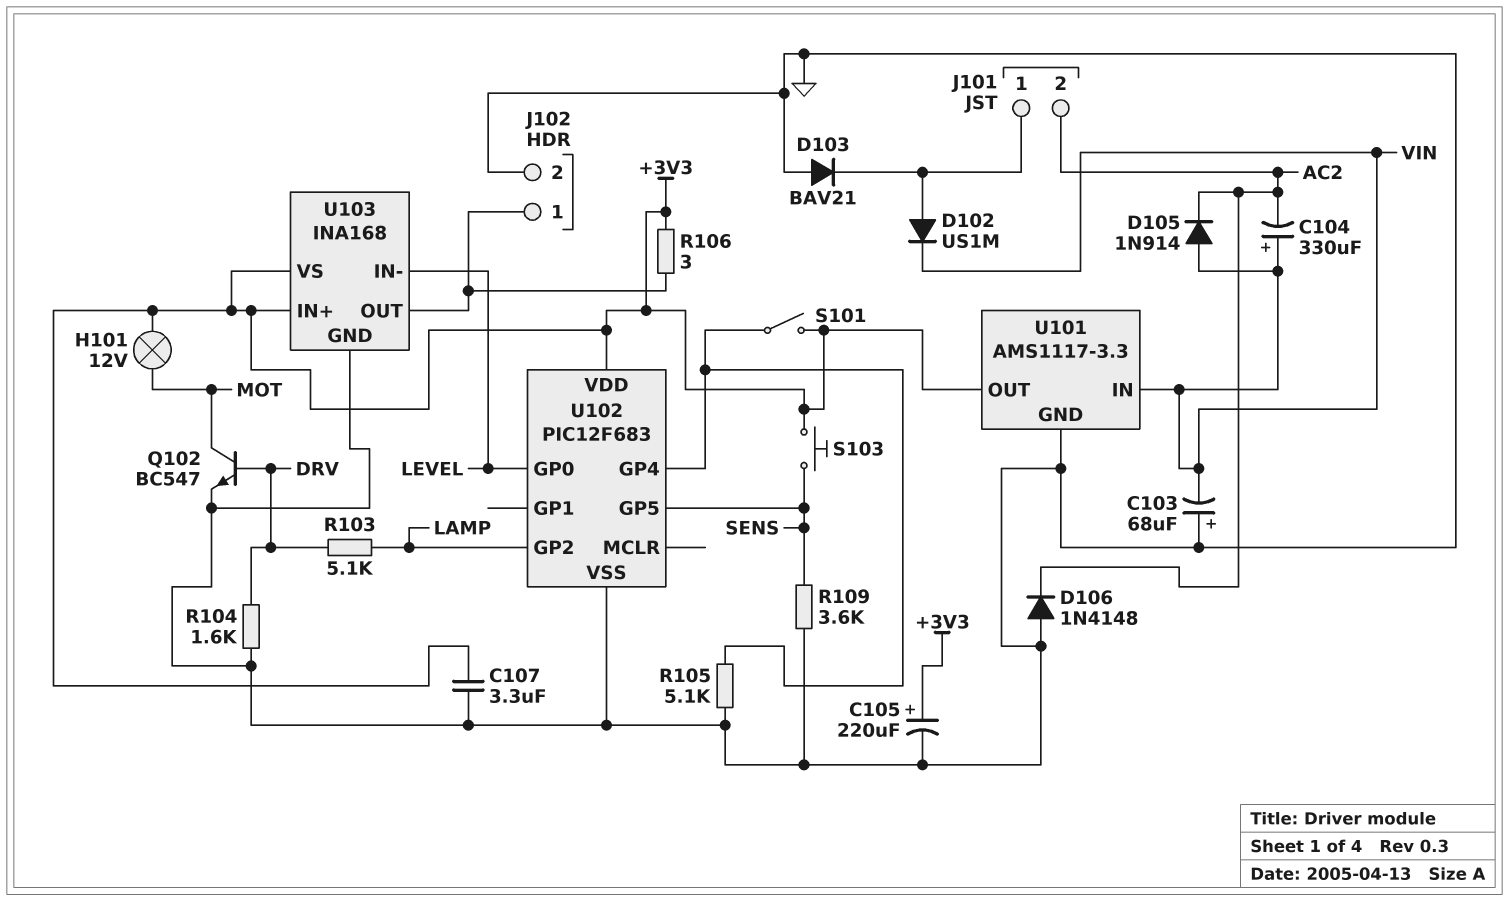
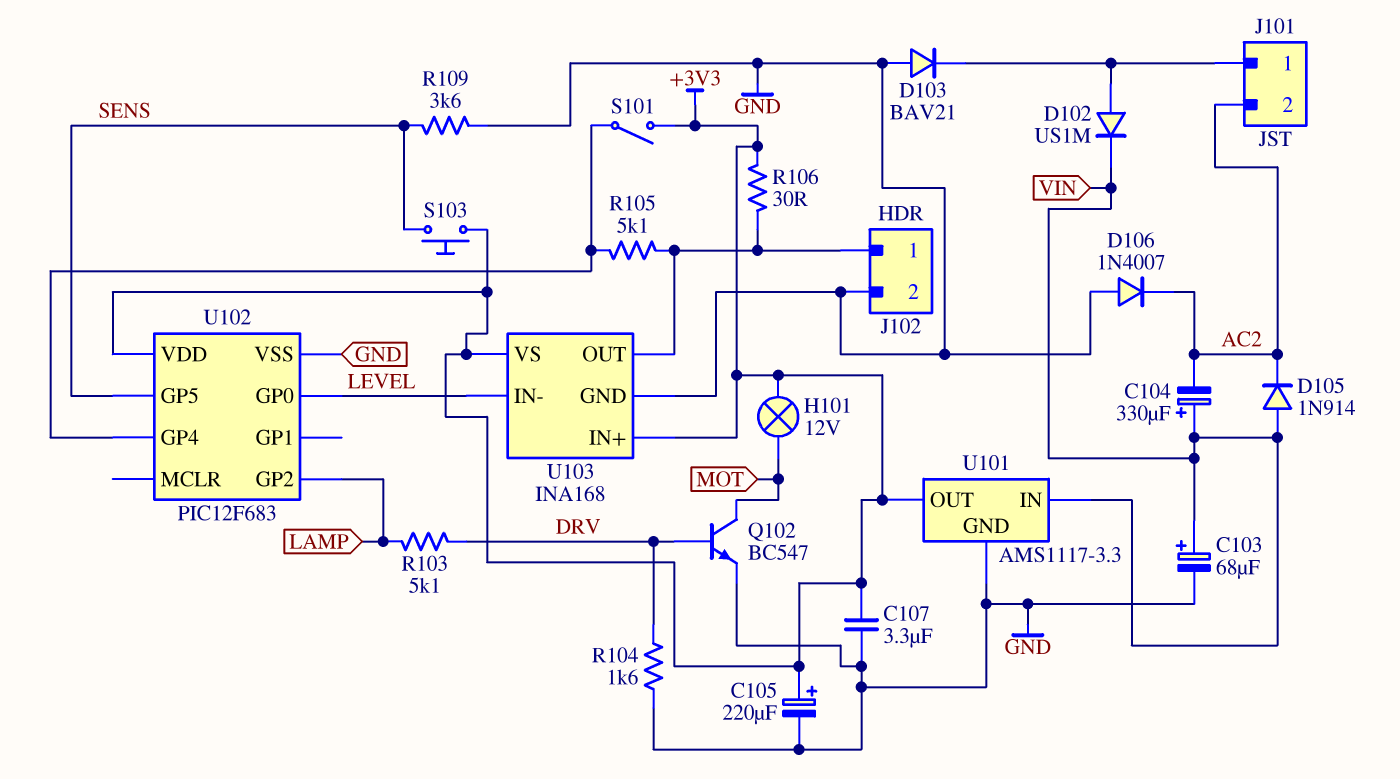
C103: 68uF (plus GND, minus VIN) -> 68uF (plus VIN, minus GND)
D106: diode 1N4148 (A GND, K AC2) -> diode 1N4007 (A GND, K AC2)
R105: 5.1k (GND, U102/GP4) -> 5.1k (J102/1, U102/GP4)
R106: 3 (+3V3, J102/1) -> 30 (+3V3, J102/1)

